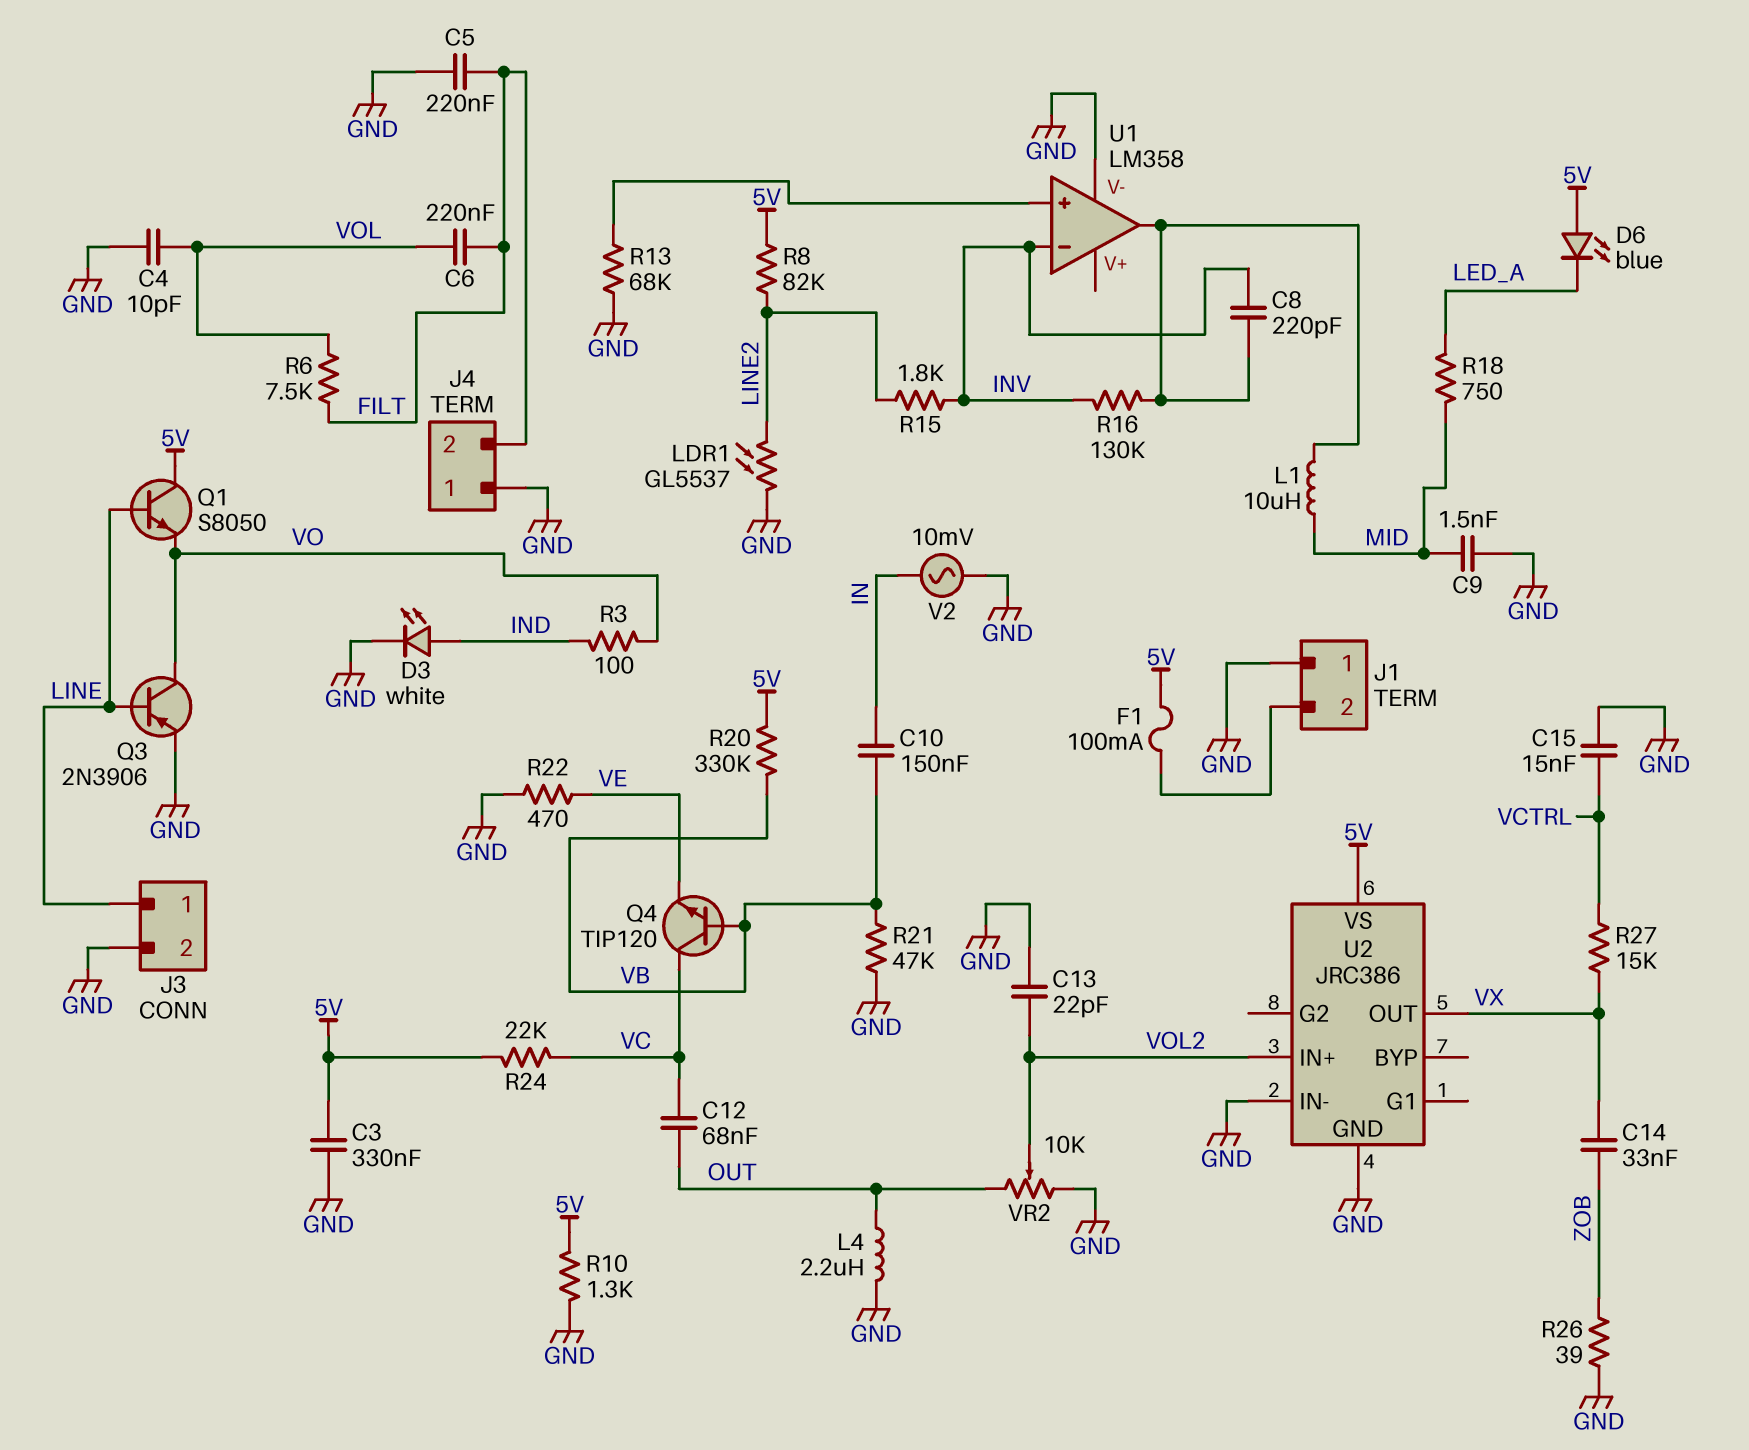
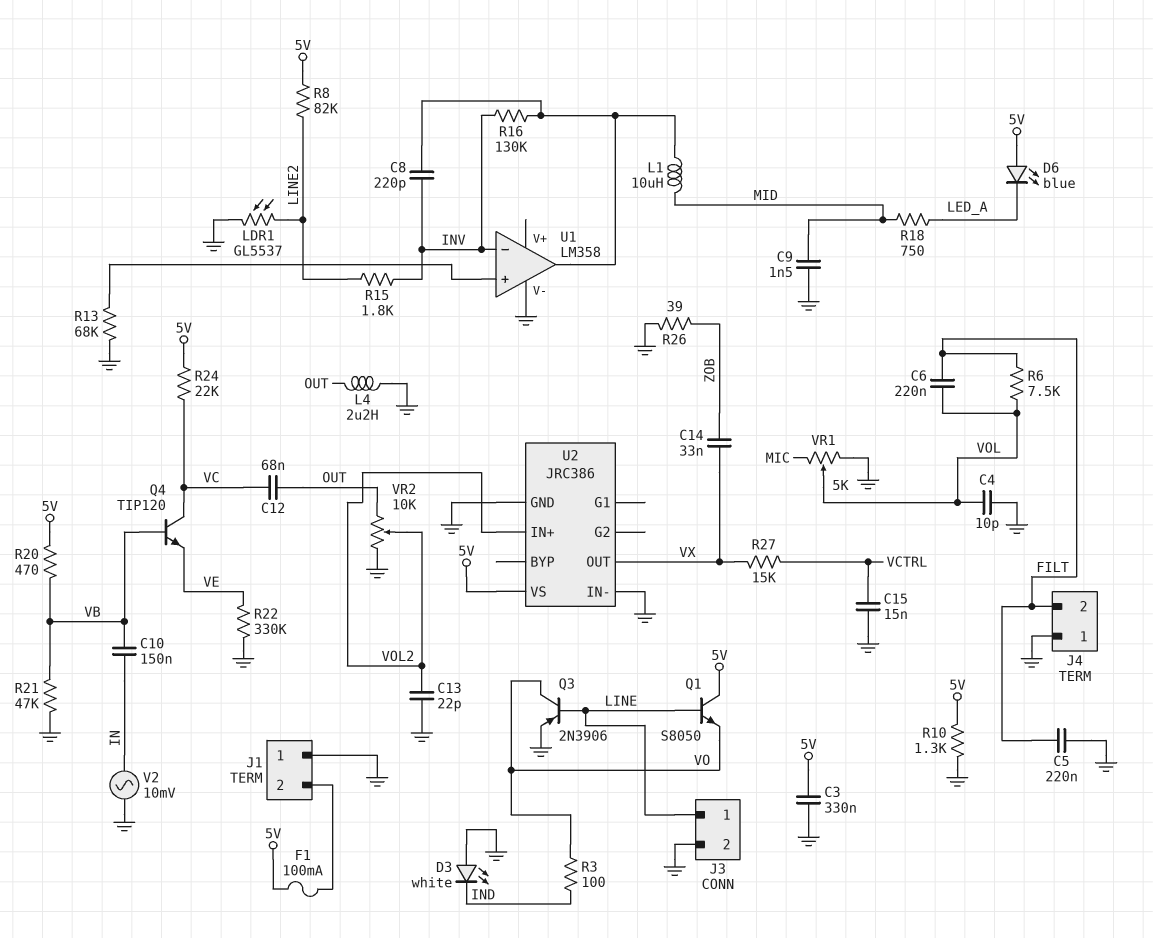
D3: LED white (A IND, K GND) -> LED white (A GND, K IND)
R20: 330k (5V, VB) -> 470 (5V, VB)
R22: 470 (GND, VE) -> 330k (GND, VE)
VR1: none -> 5k (GND, MIC, wiper VOL)

